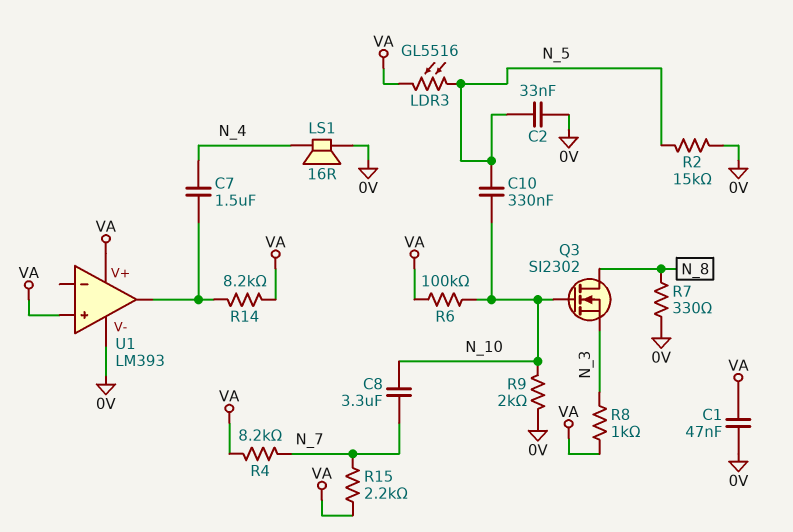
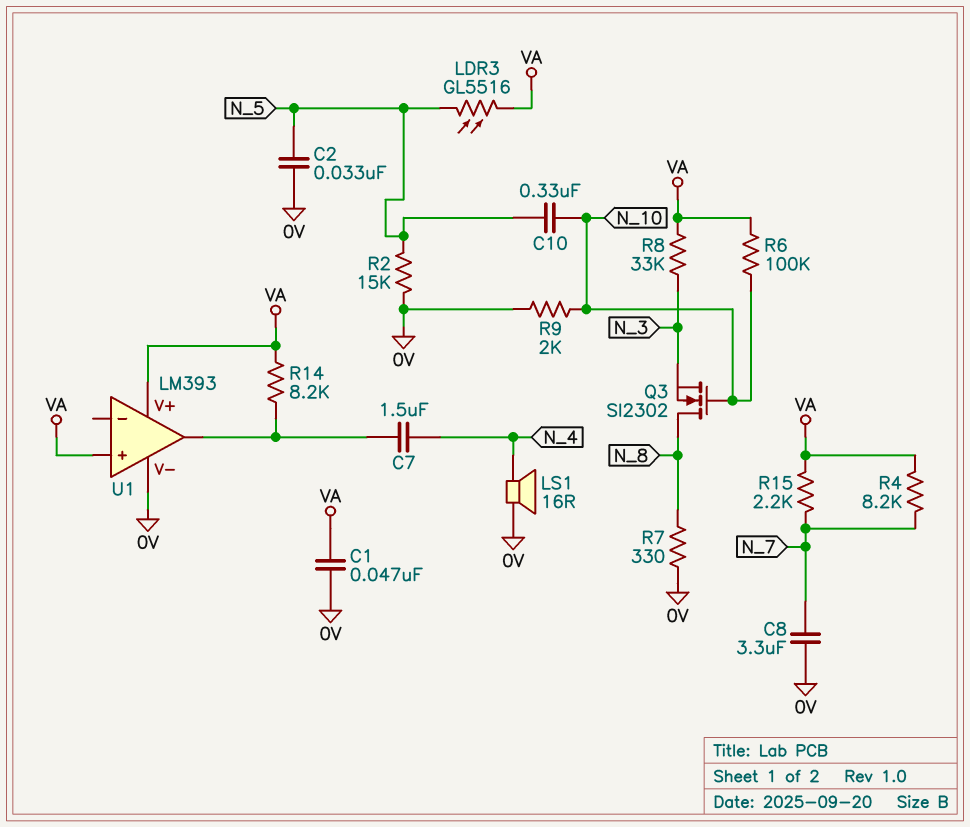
C8: 3.3uF (N_7, N_10) -> 3.3uF (0V, N_7)
R8: 1k (N_3, VA) -> 33k (N_3, VA)

